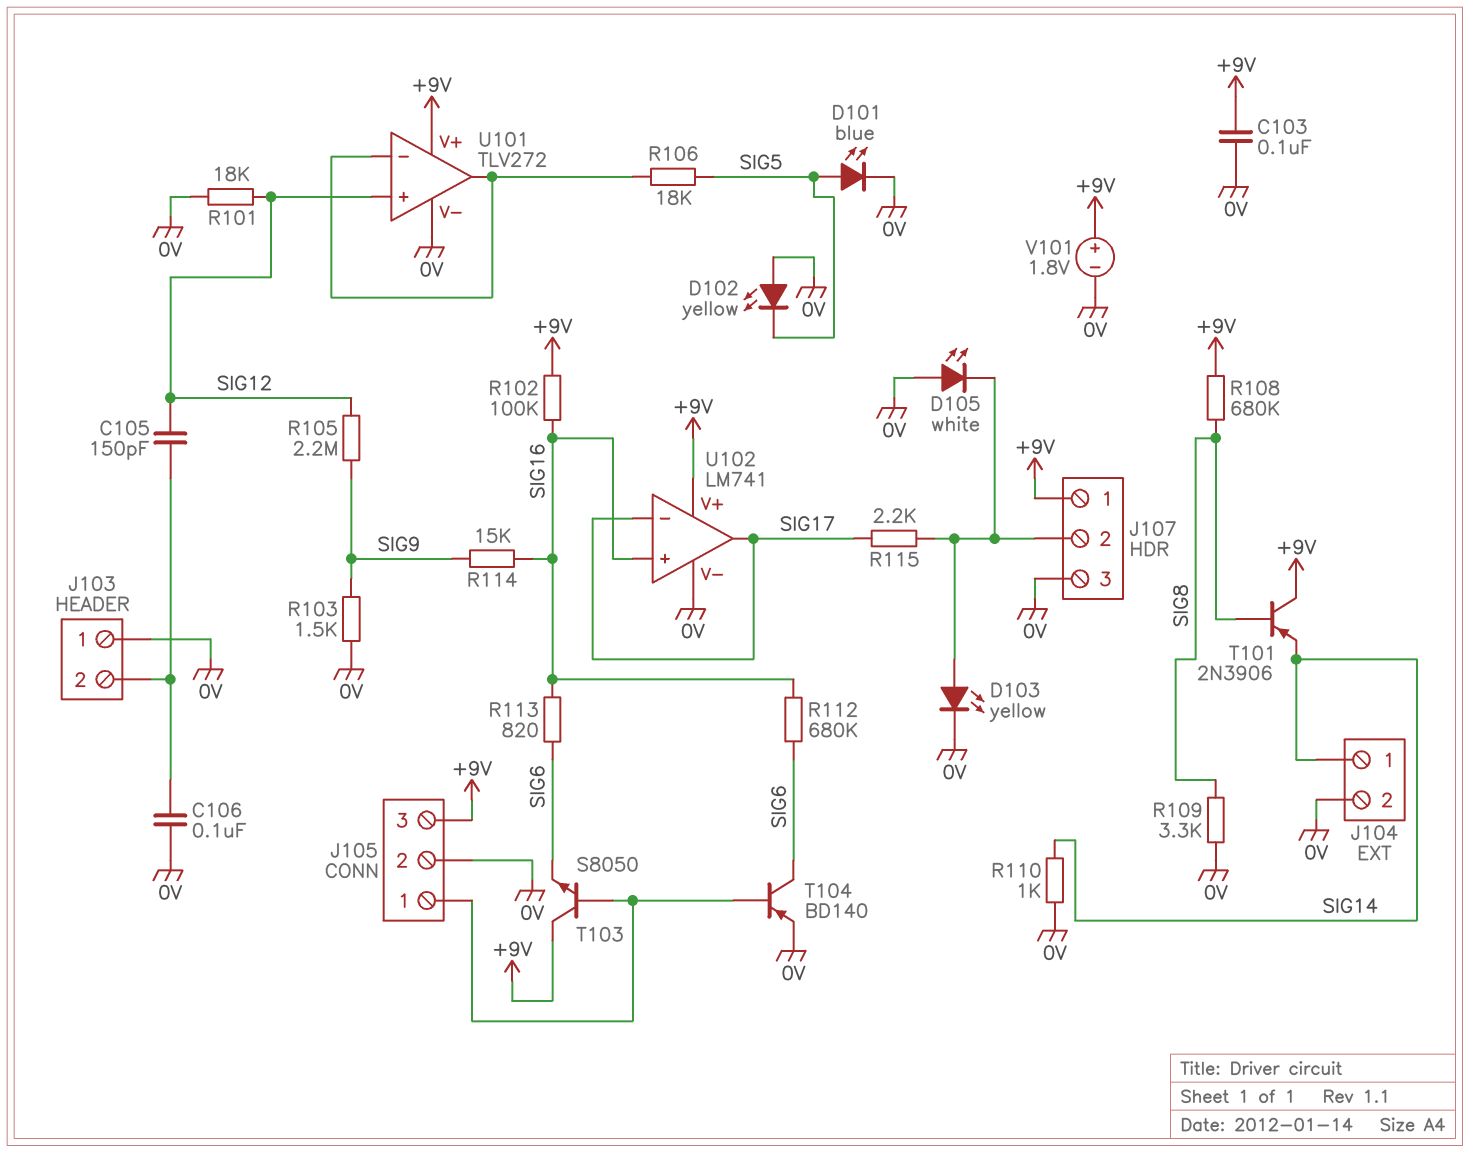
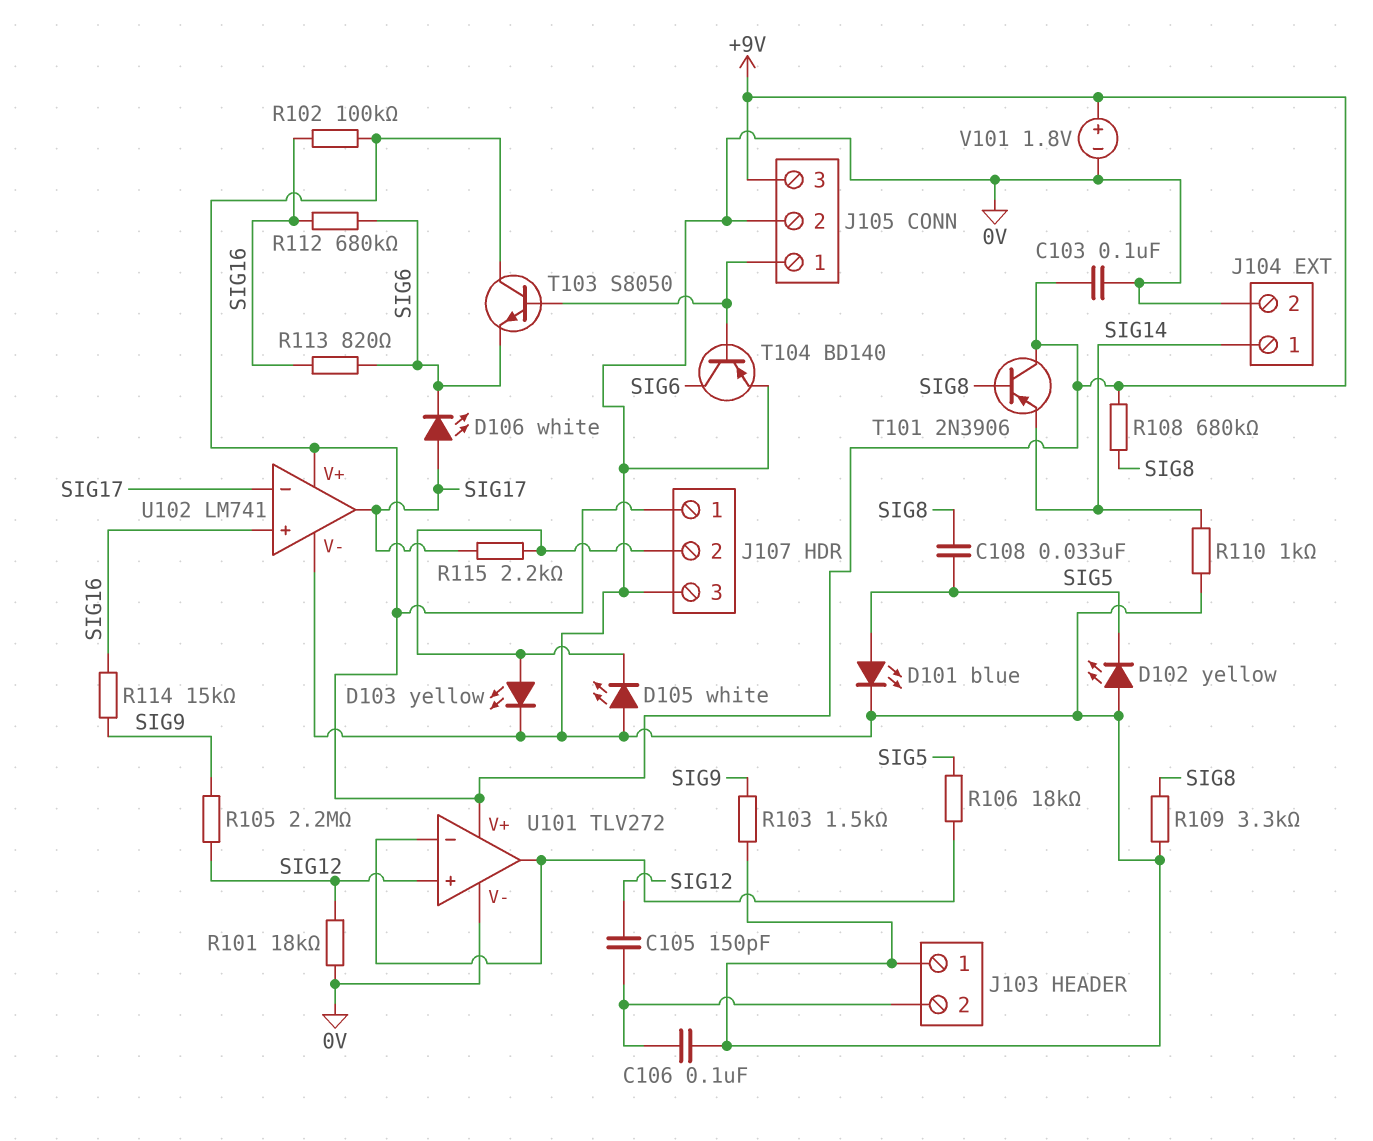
C108: none -> 33nF (SIG5, SIG8)
D106: none -> LED white (A SIG17, K SIG6)

